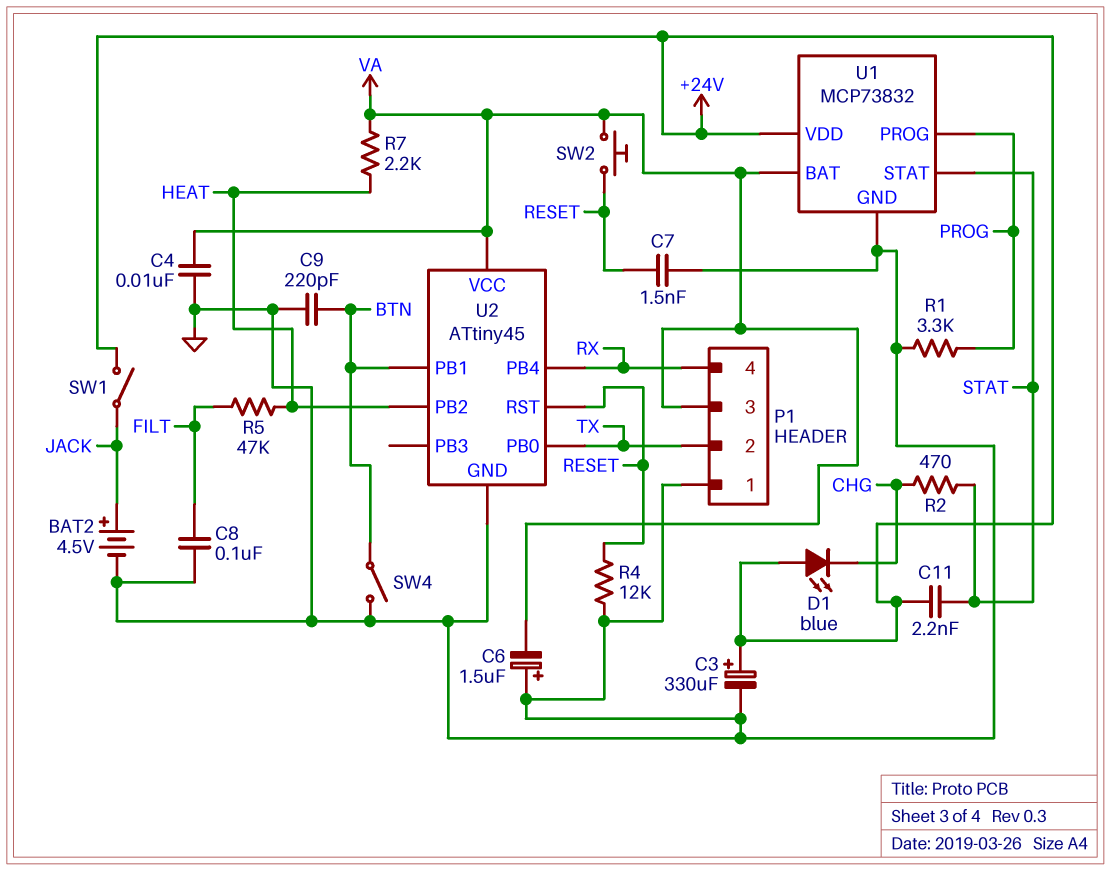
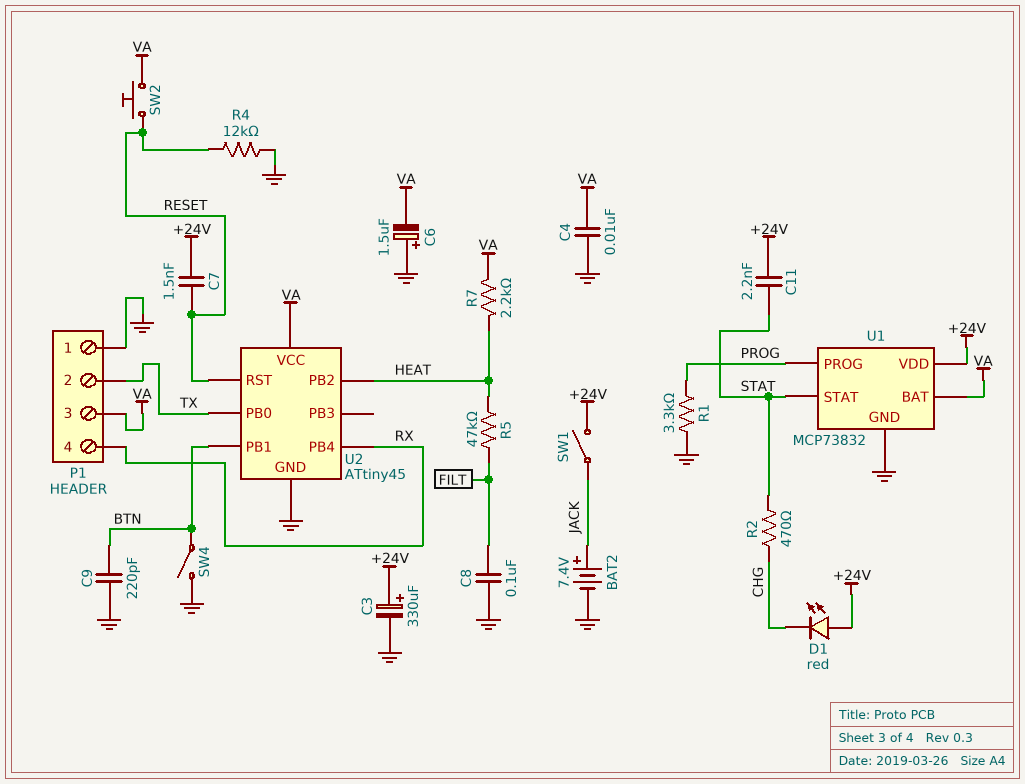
BAT2: 4.5V (plus JACK, minus GND) -> 7.4V (plus JACK, minus GND)
C7: 1.5nF (GND, RESET) -> 1.5nF (+24V, RESET)
D1: LED blue (A +24V, K CHG) -> LED red (A +24V, K CHG)

